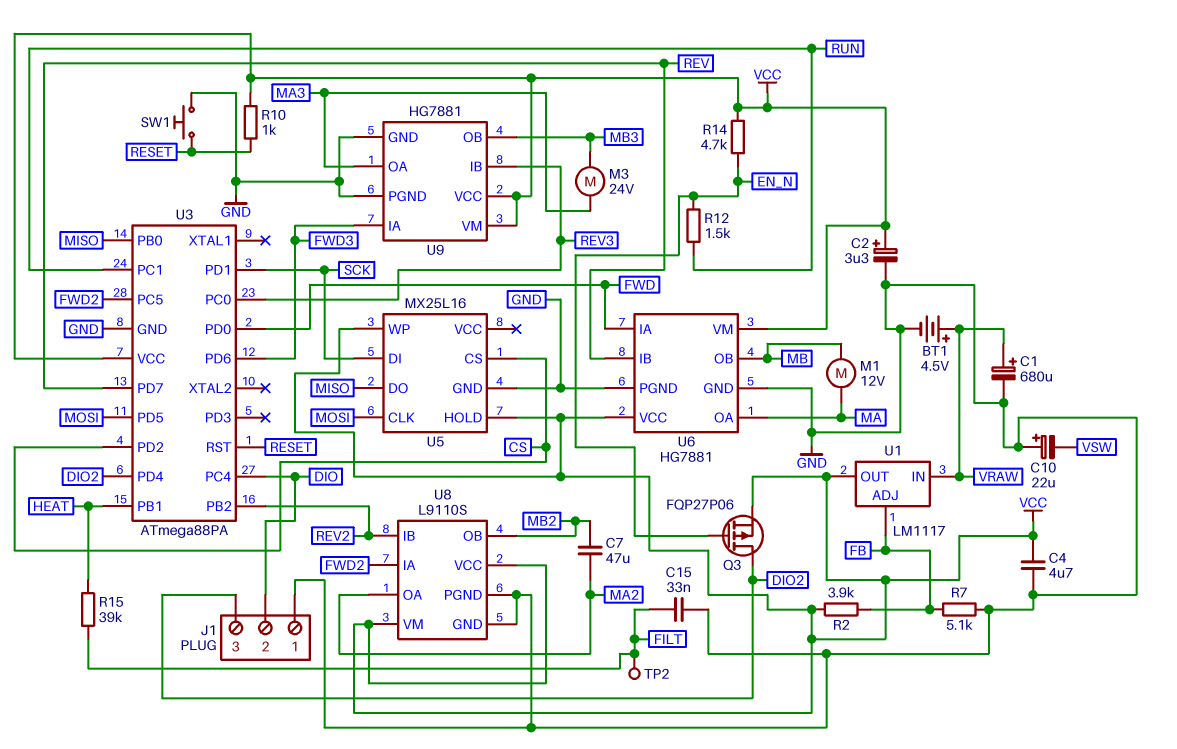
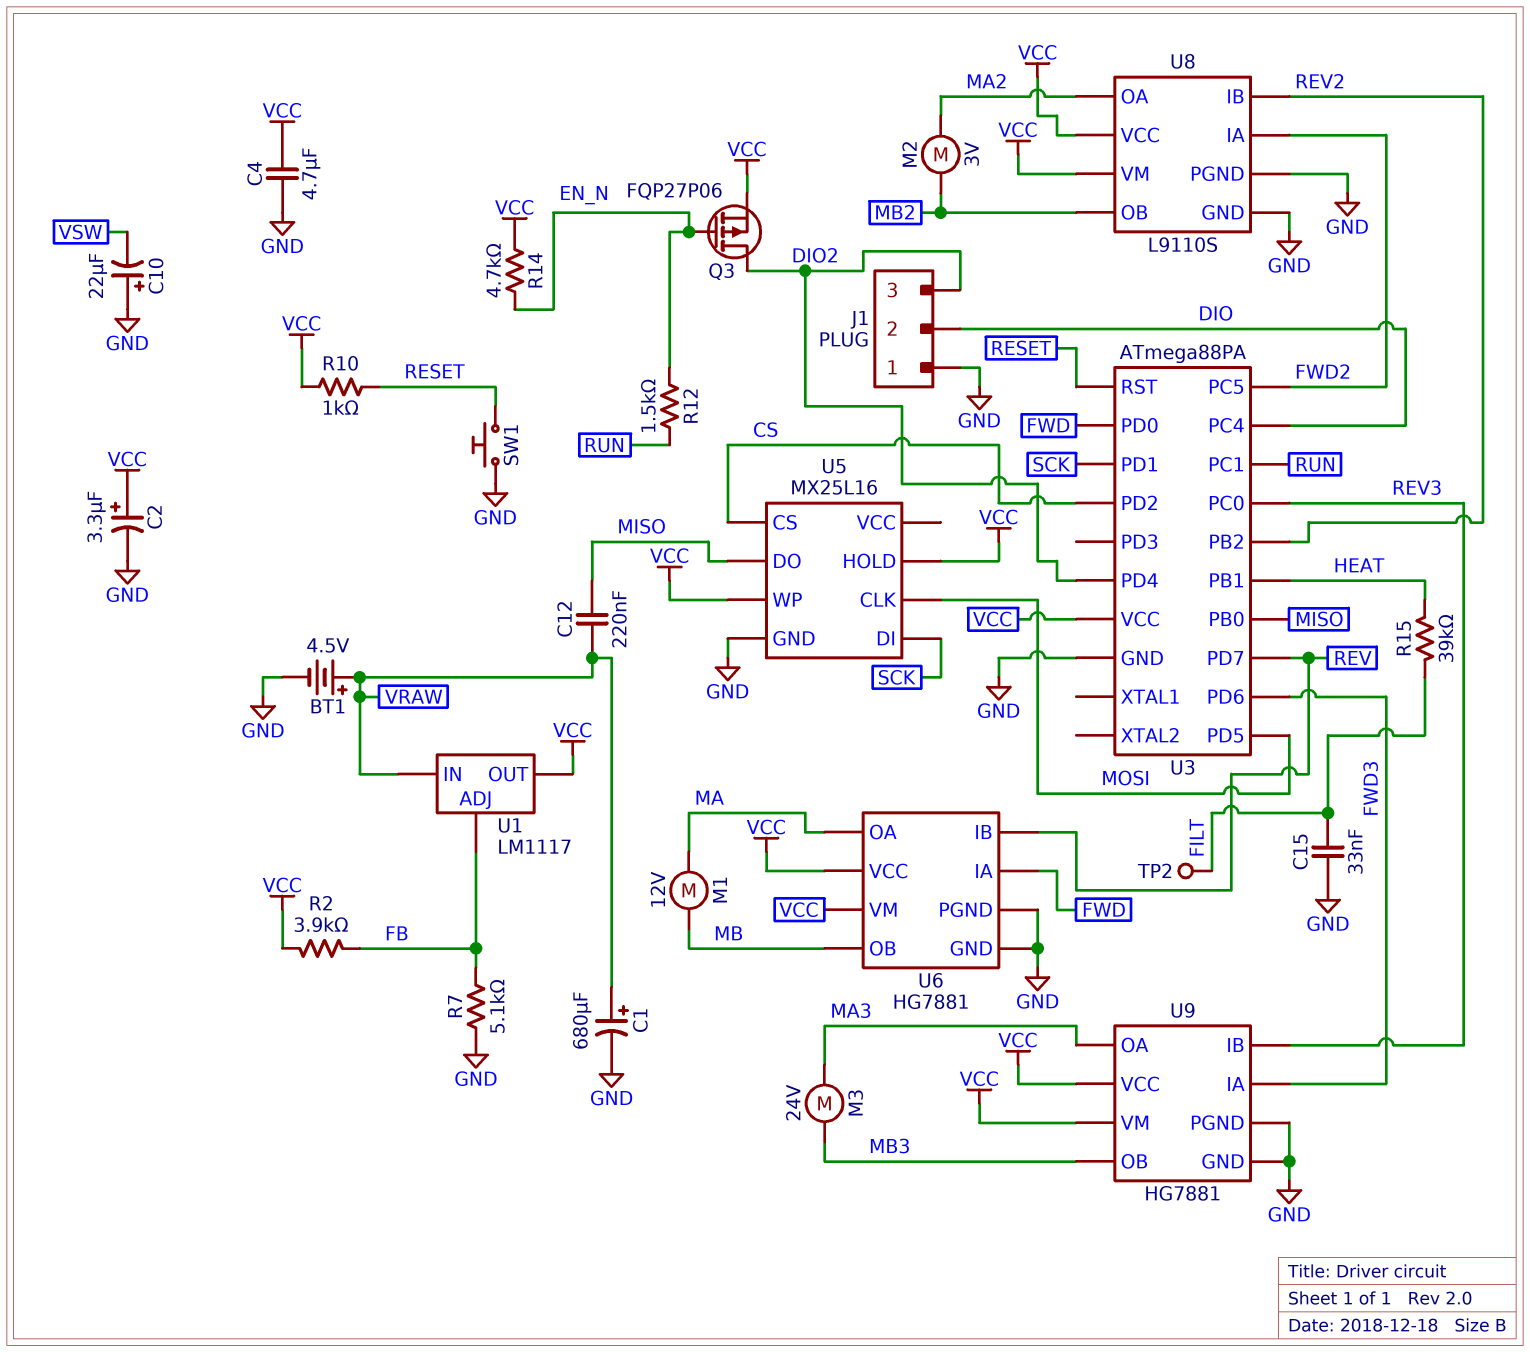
C7: 47uF (MA2, MB2) -> none
C12: none -> 220nF (MISO, VRAW)
M2: none -> motor 3V (MA2, MB2)

